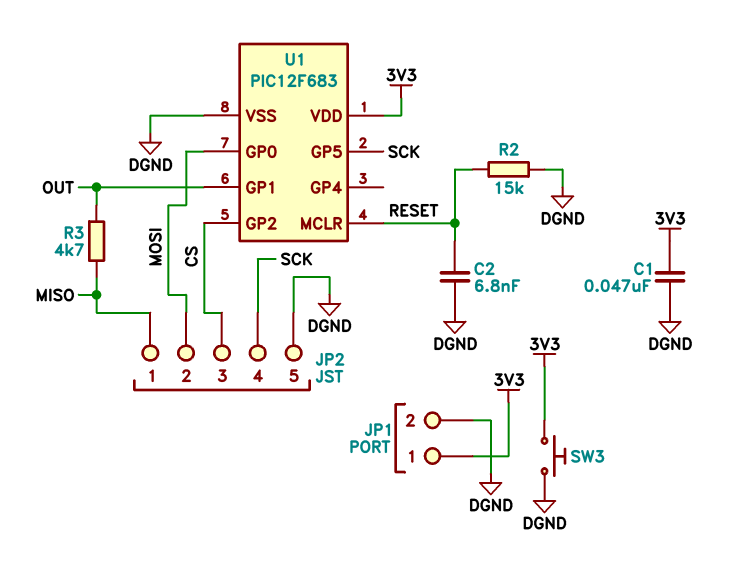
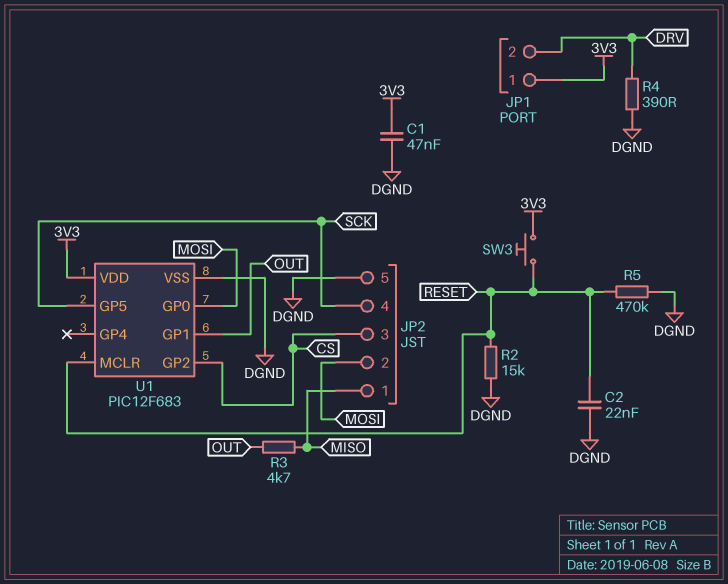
C2: 6.8nF (DGND, RESET) -> 22nF (DGND, RESET)
JP1 pin 2: DGND -> DRV
R4: none -> 390 (DGND, DRV)
R5: none -> 470k (DGND, RESET)
SW3: button (3V3, DGND) -> button (3V3, RESET)

